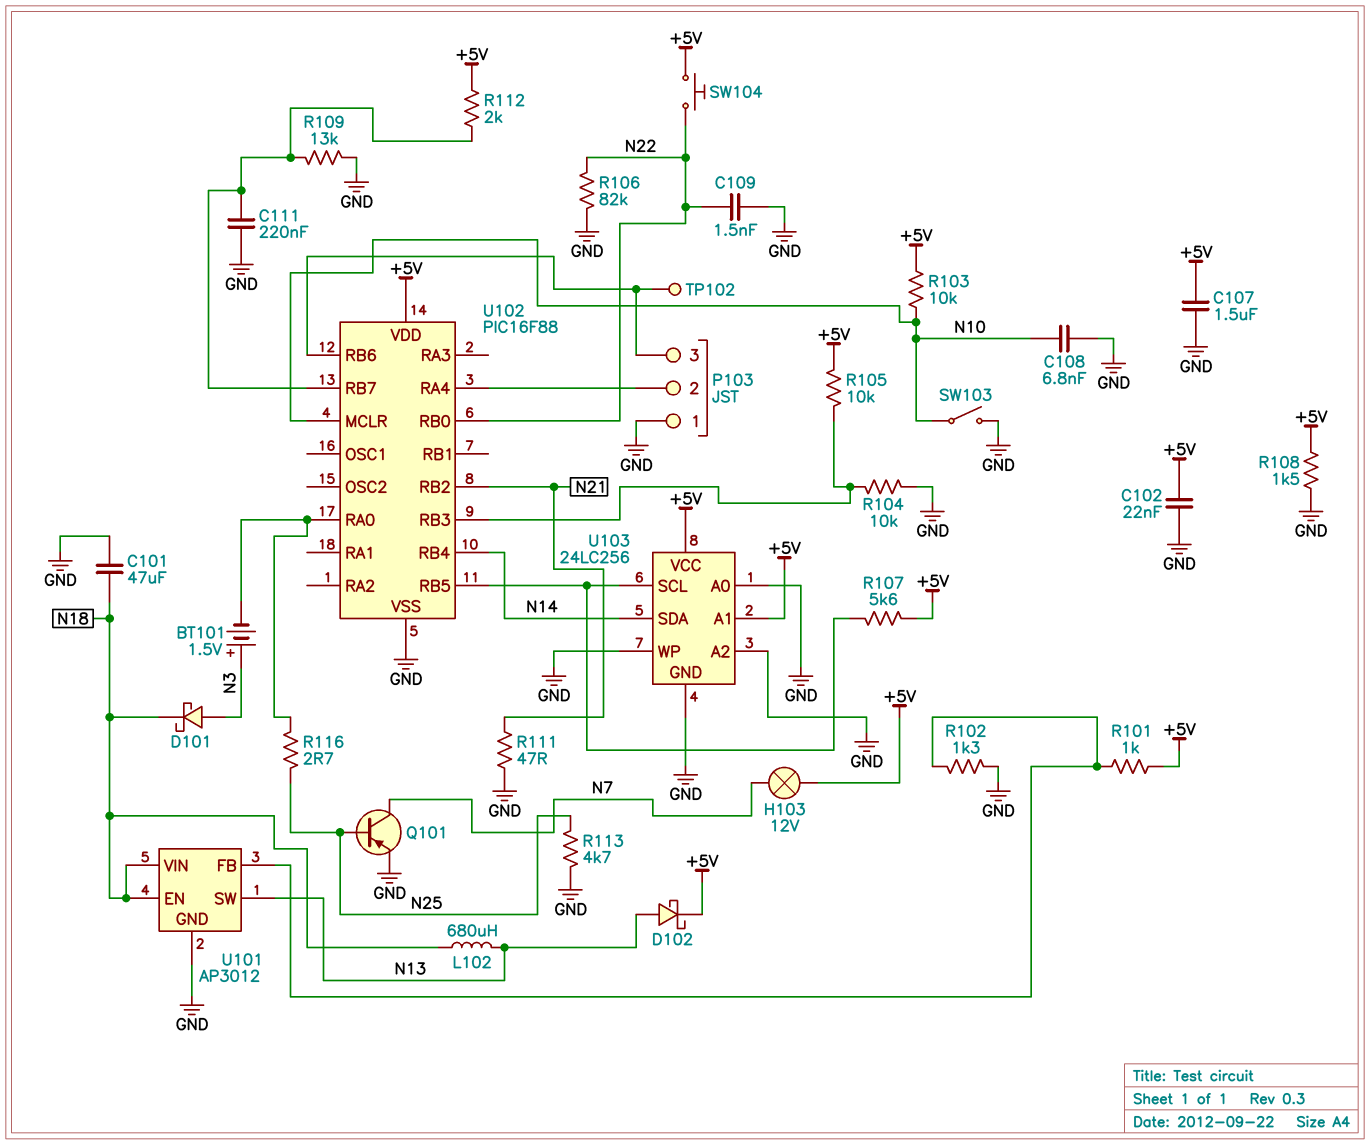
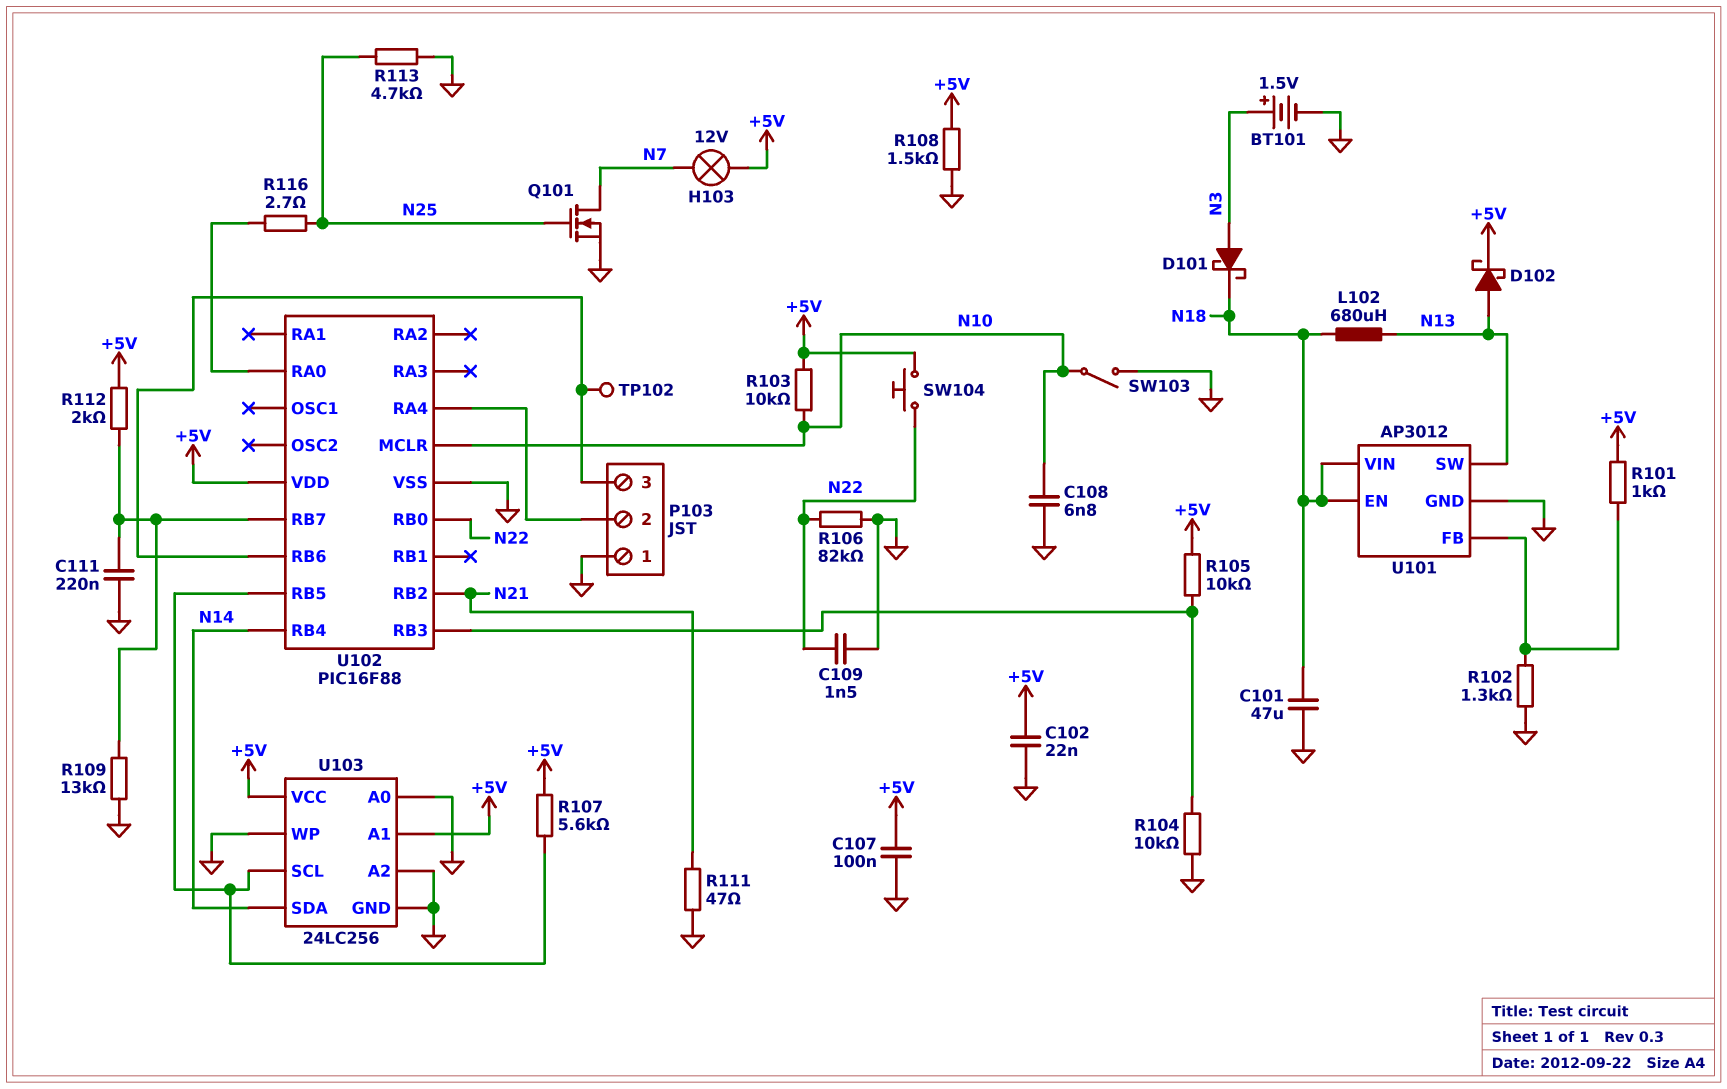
BT101: 1.5V (plus N3, minus U102/RA0) -> 1.5V (plus N3, minus GND)
C107: 1.5uF (+5V, GND) -> 100nF (+5V, GND)
Q101: PNP (B N25, C N7, E GND) -> NMOS (G N25, D N7, S GND)

